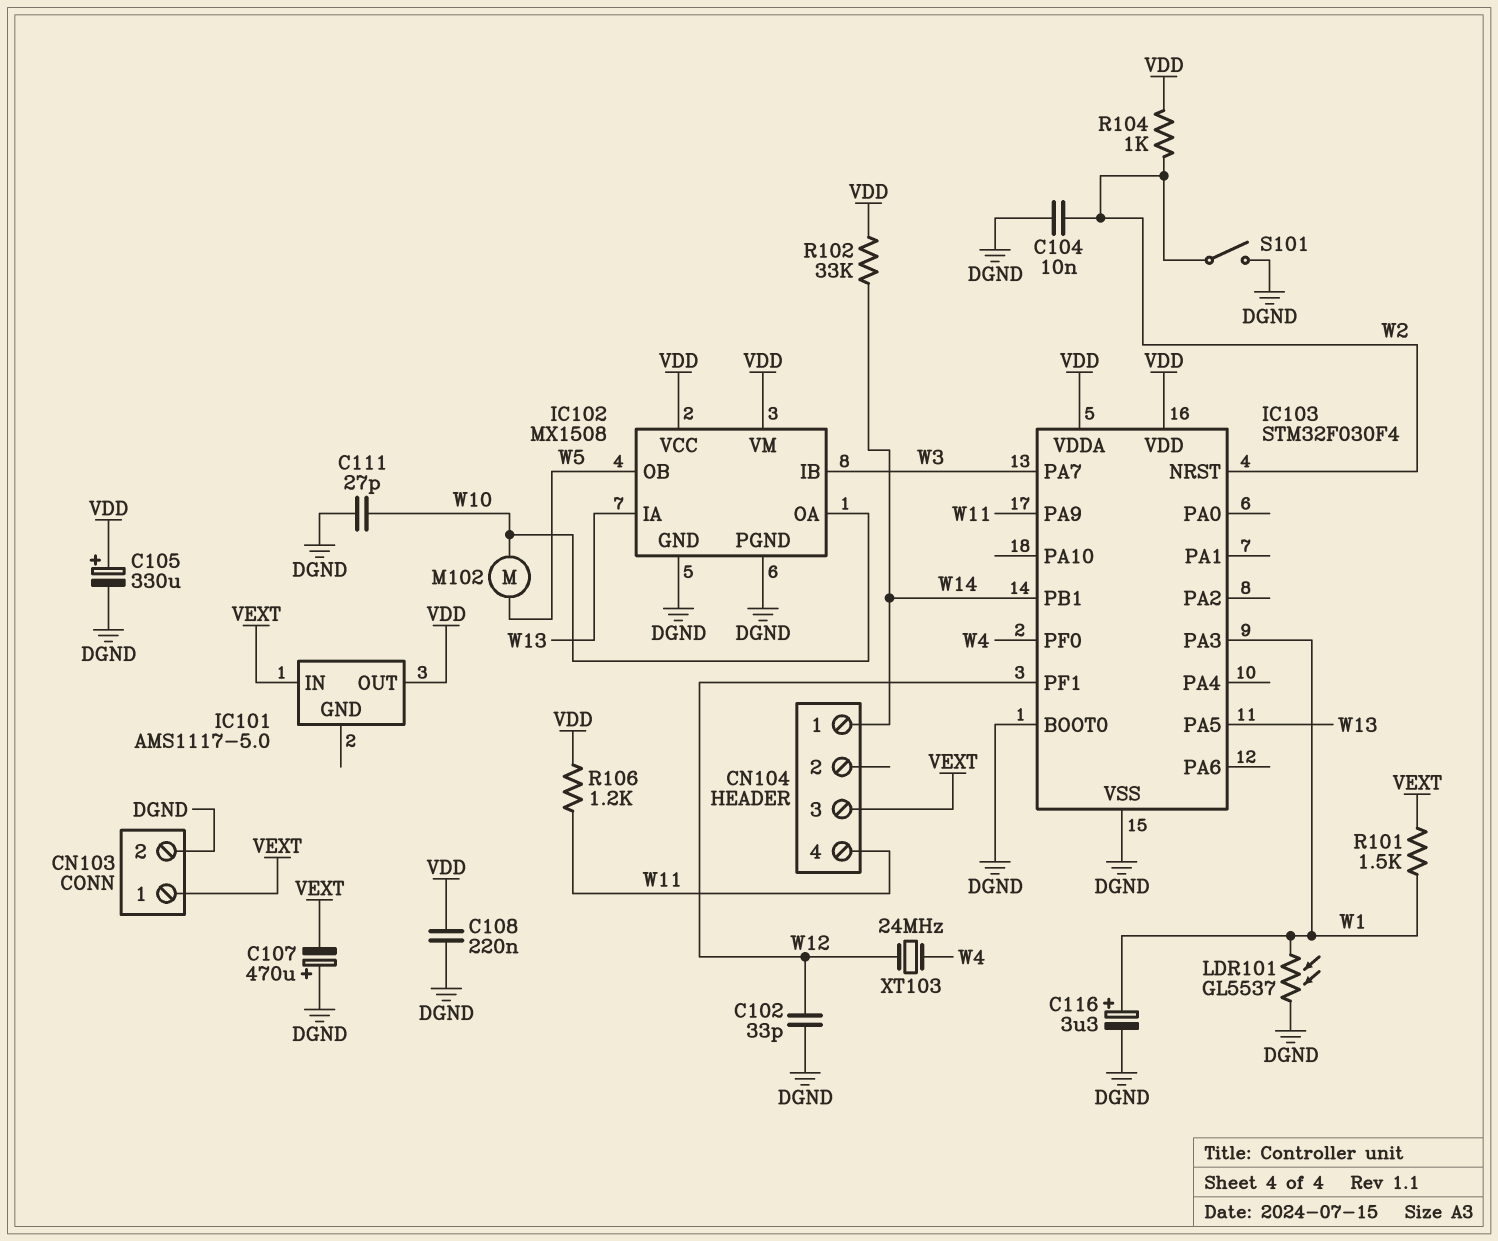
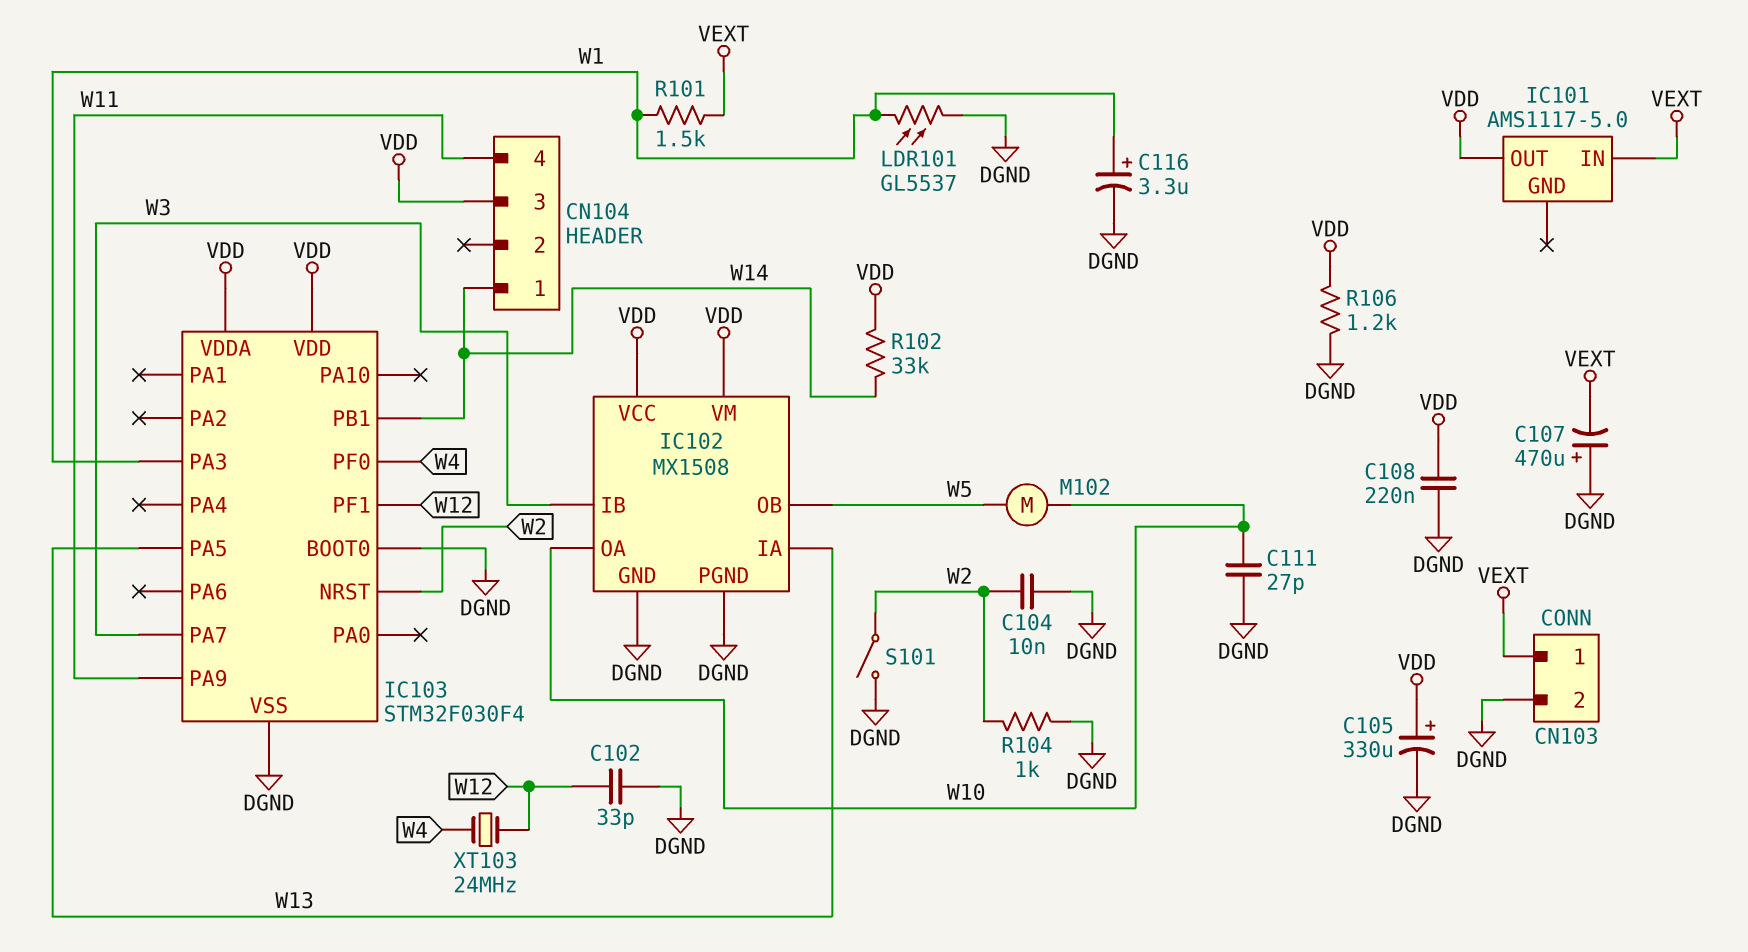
CN104 pin 3: VEXT -> VDD
R104: 1k (VDD, W2) -> 1k (DGND, W2)
R106: 1.2k (VDD, W11) -> 1.2k (DGND, VDD)

